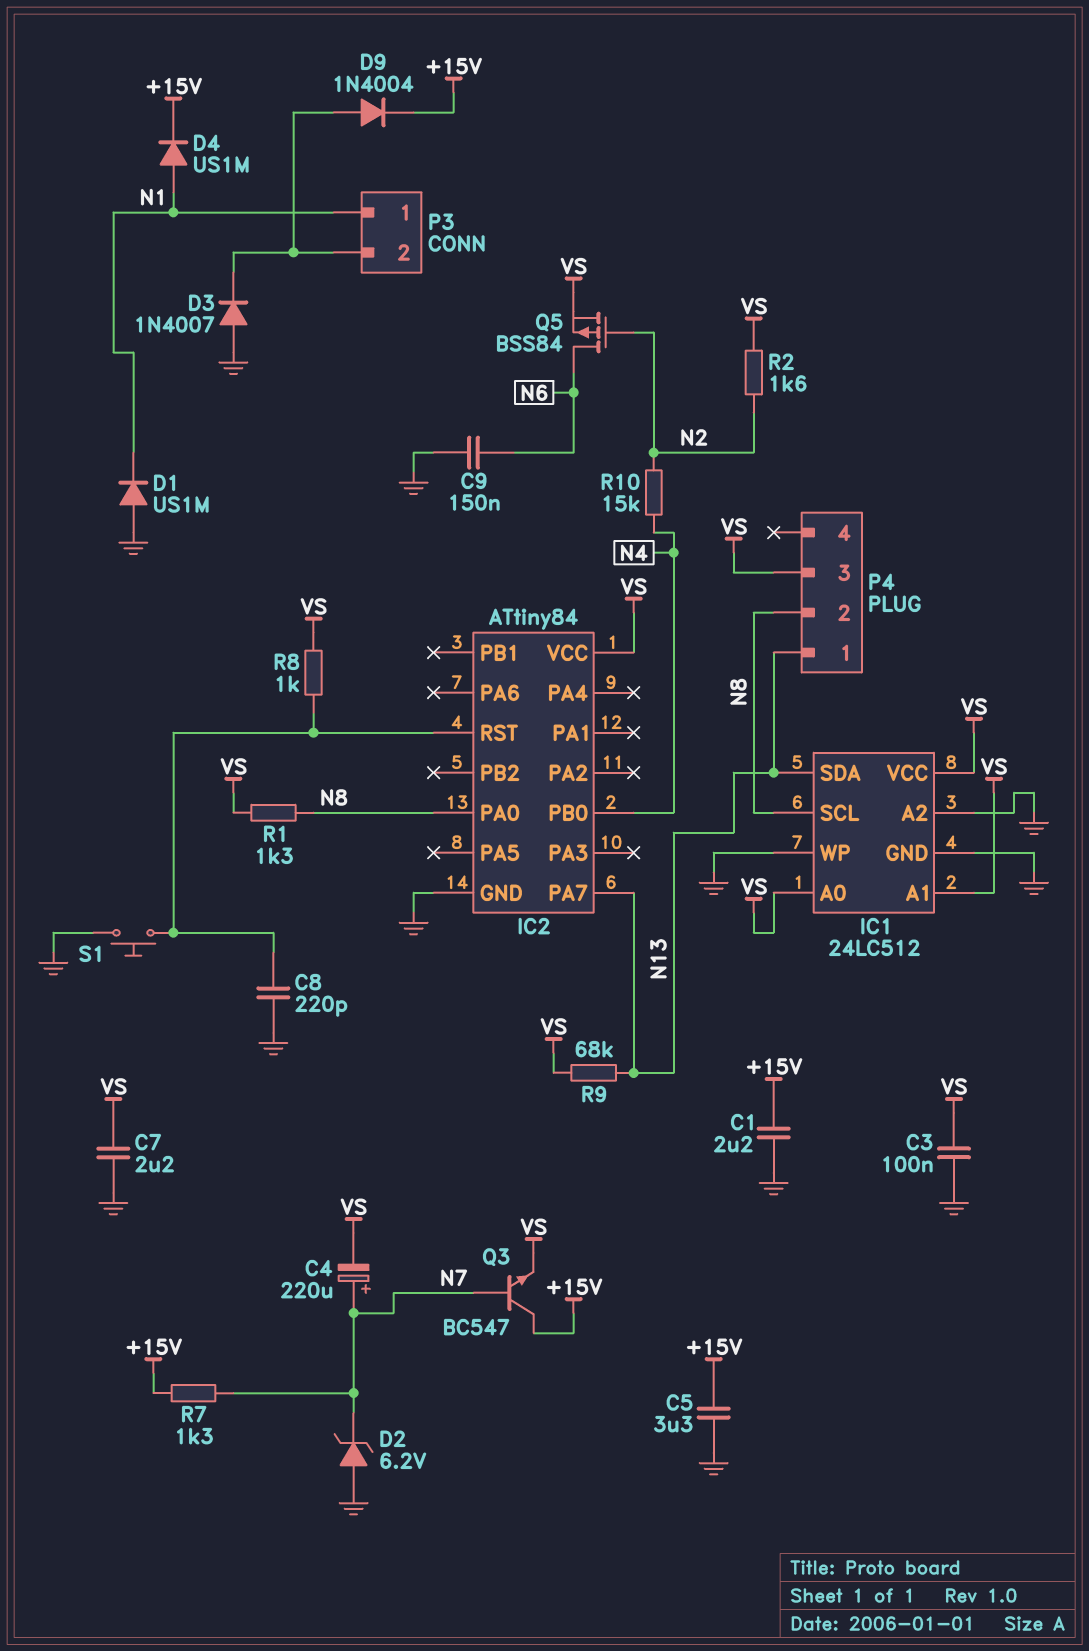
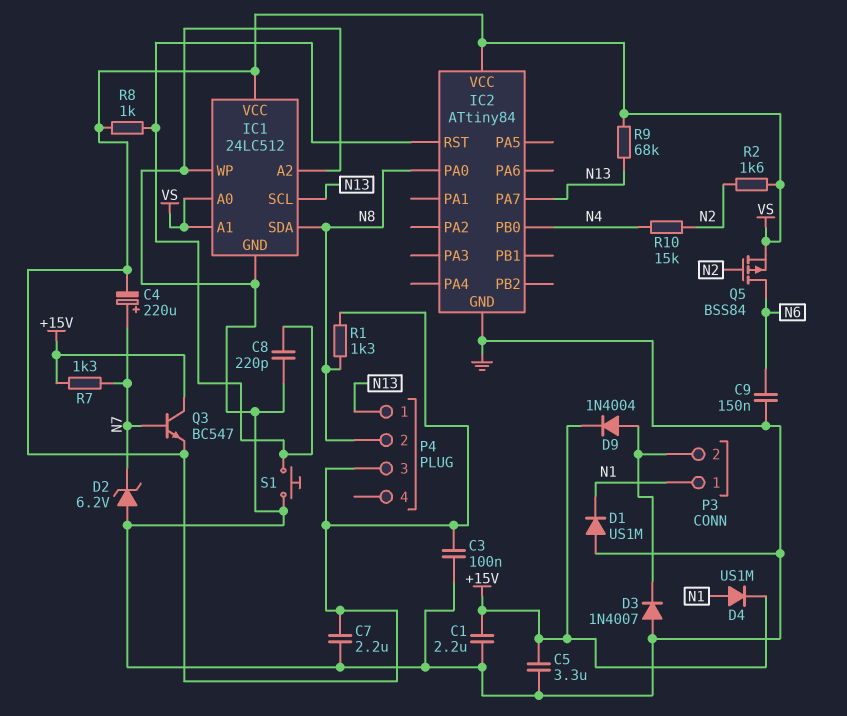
IC1 pin SCL: N8 -> N13
IC1 pin SDA: N13 -> N8

